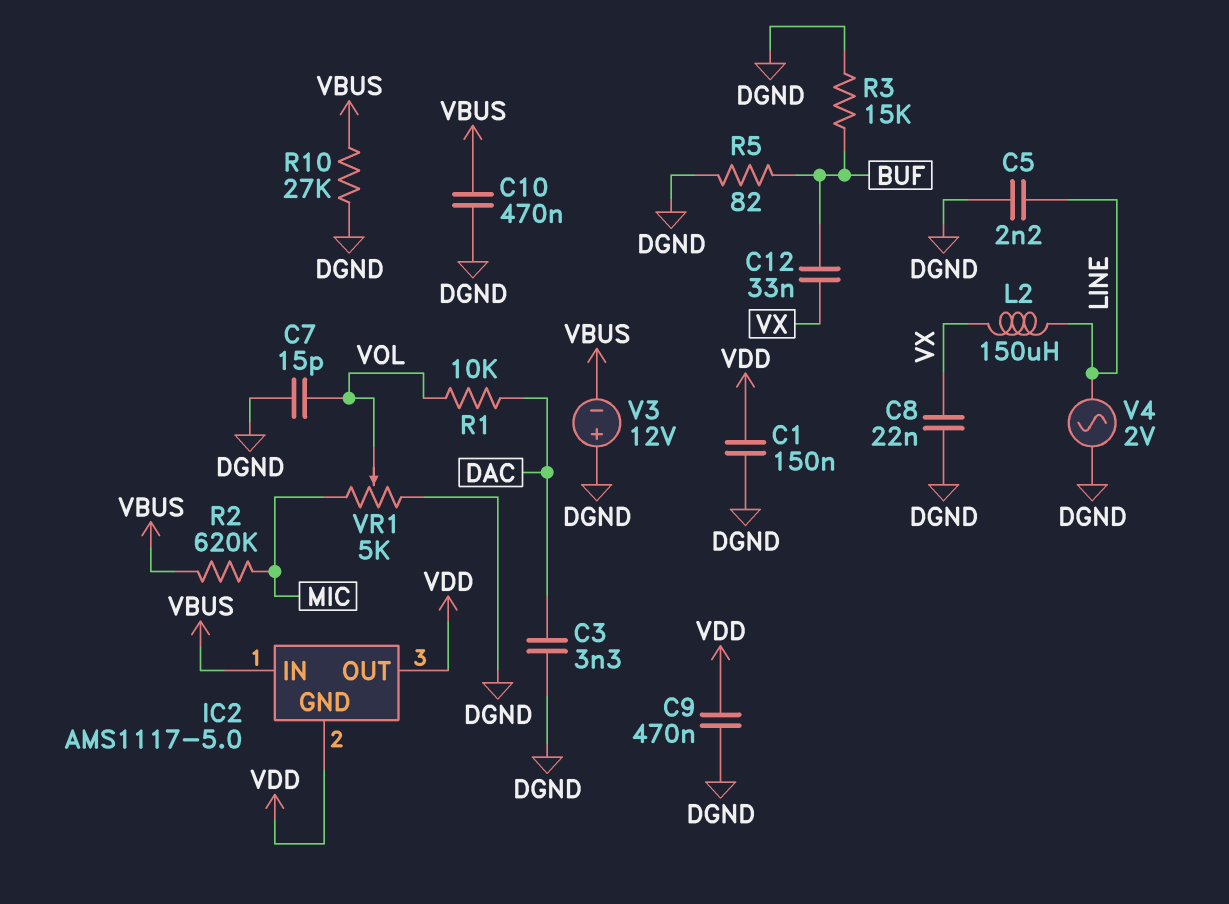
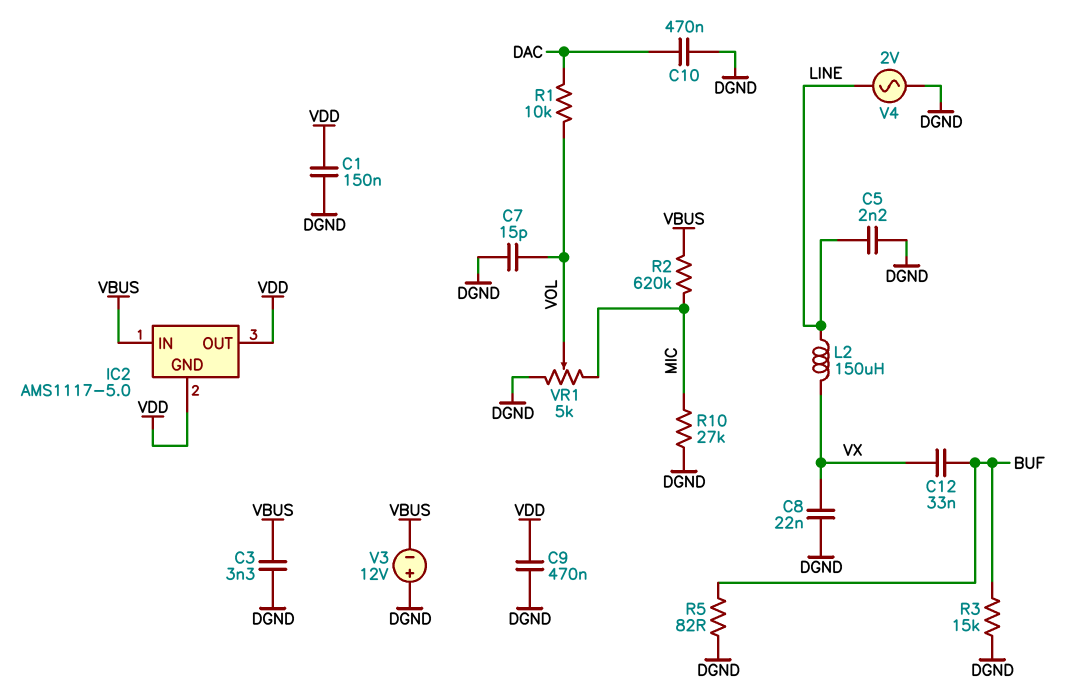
C3: 3.3nF (DAC, DGND) -> 3.3nF (DGND, VBUS)
C10: 470nF (DGND, VBUS) -> 470nF (DAC, DGND)
R10: 27k (DGND, VBUS) -> 27k (DGND, MIC)

